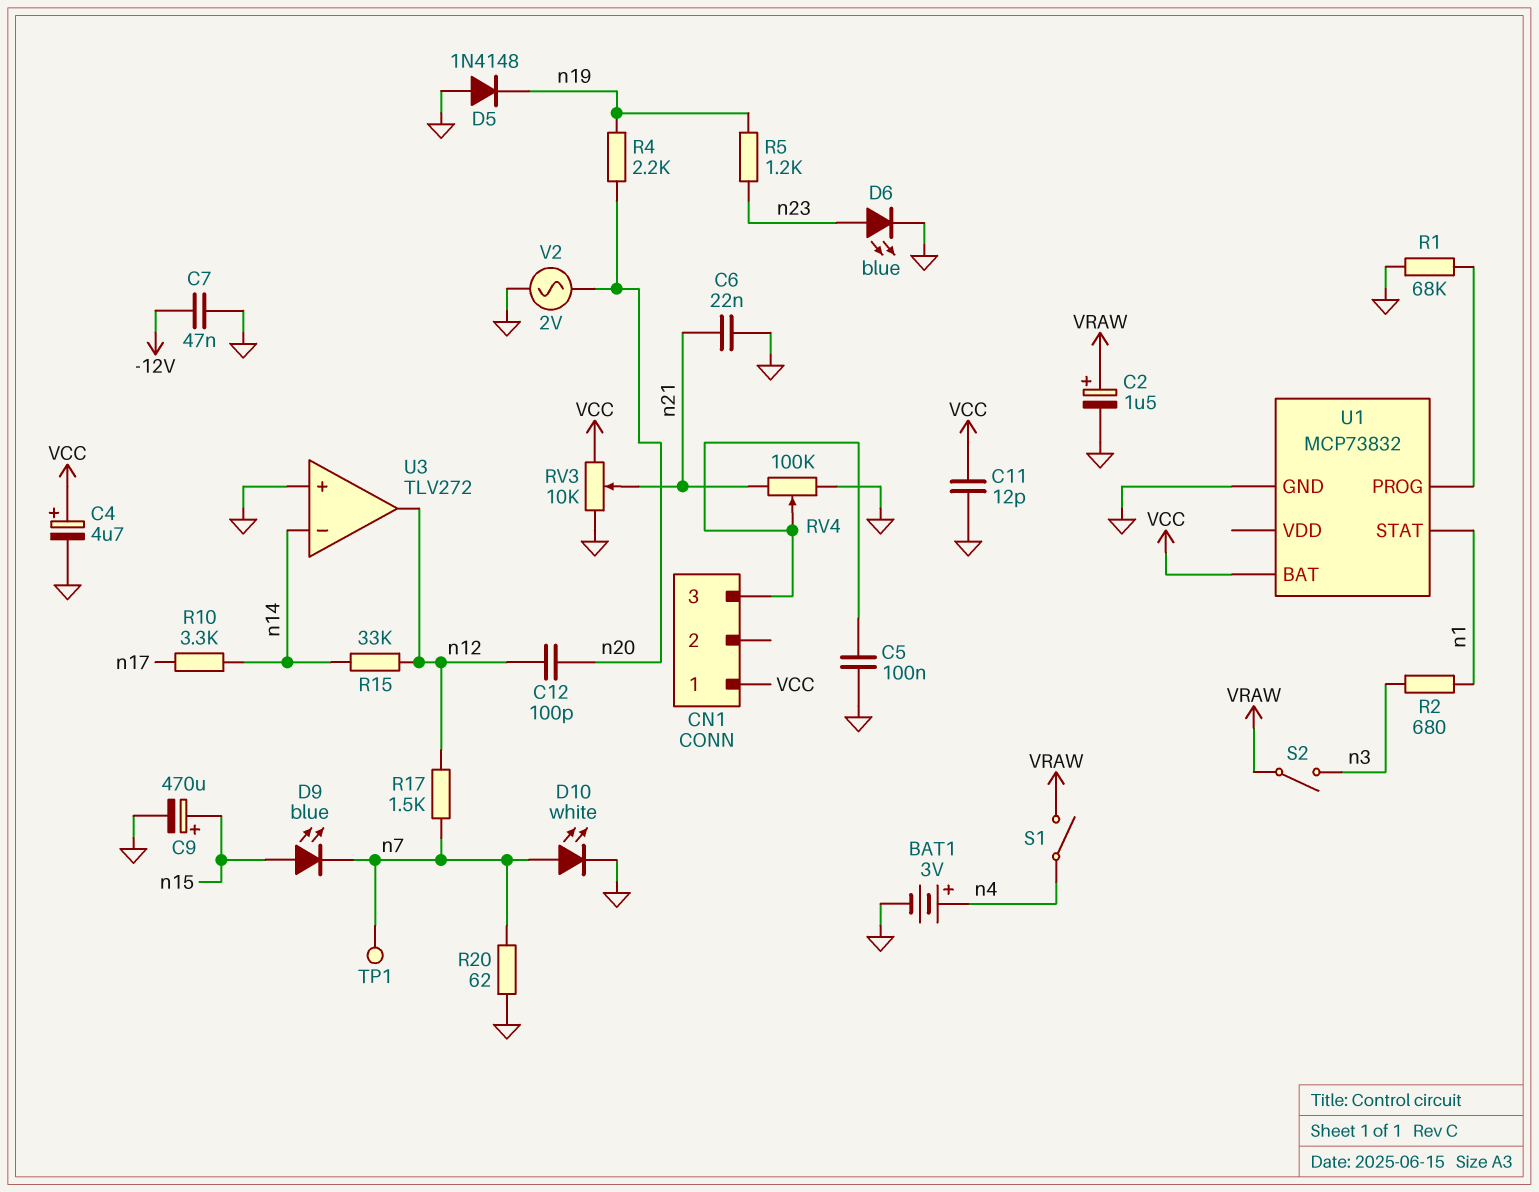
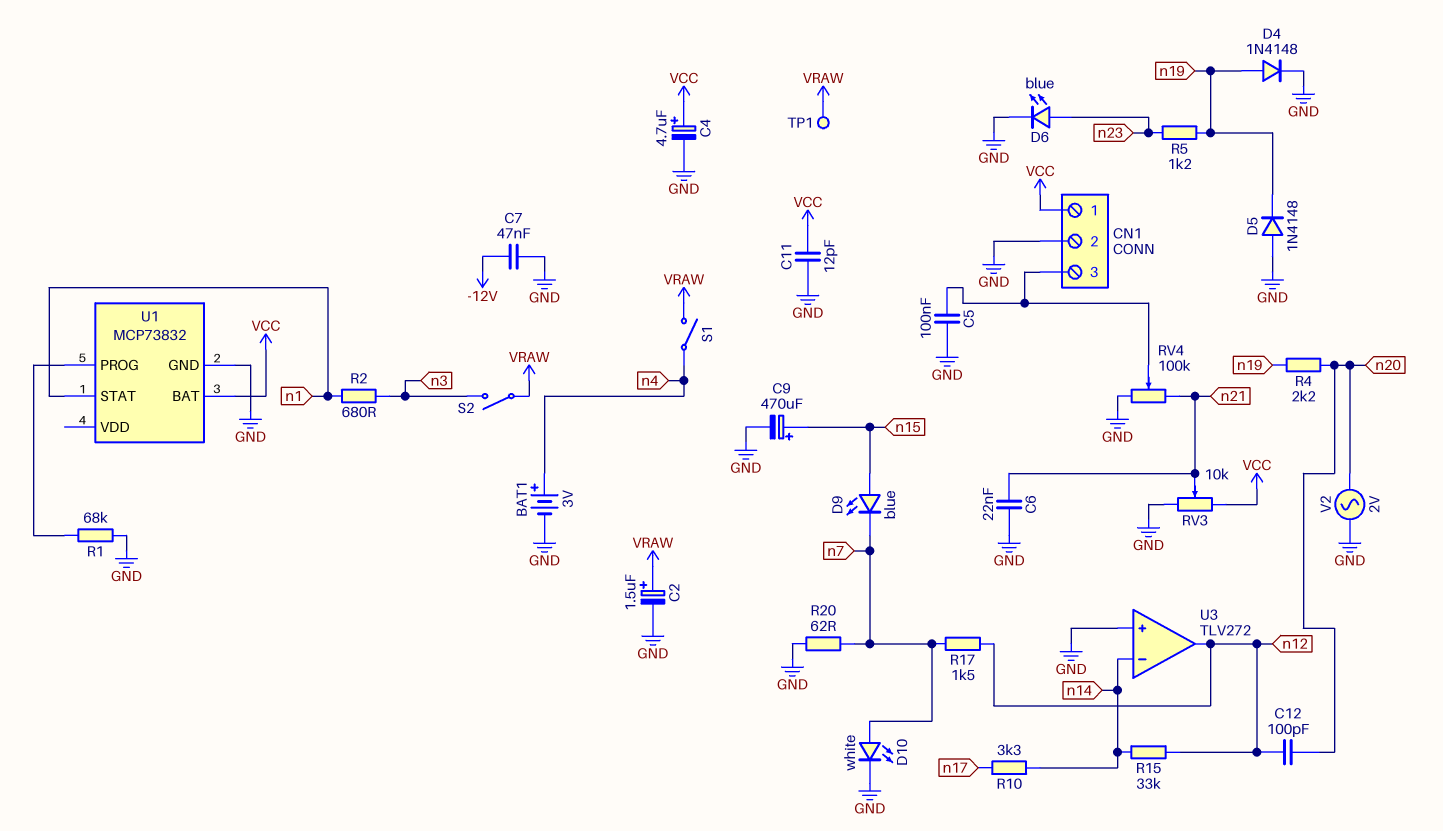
CN1 pin 2: none -> GND
D4: none -> diode 1N4148 (A n19, K GND)
TP1: test point (n7) -> test point (VRAW)

